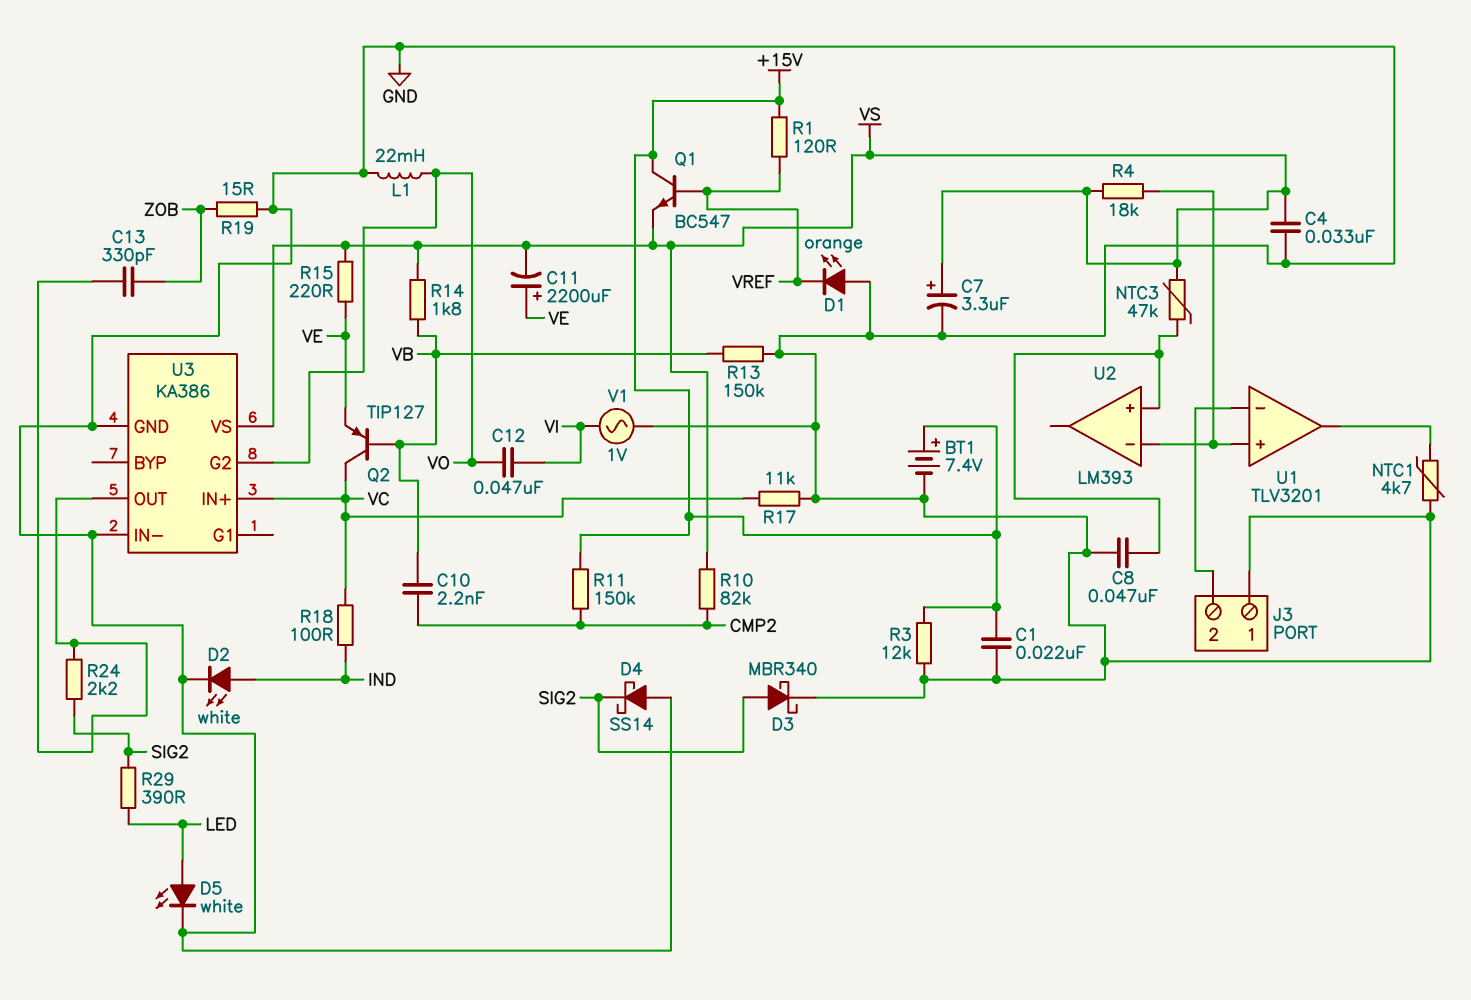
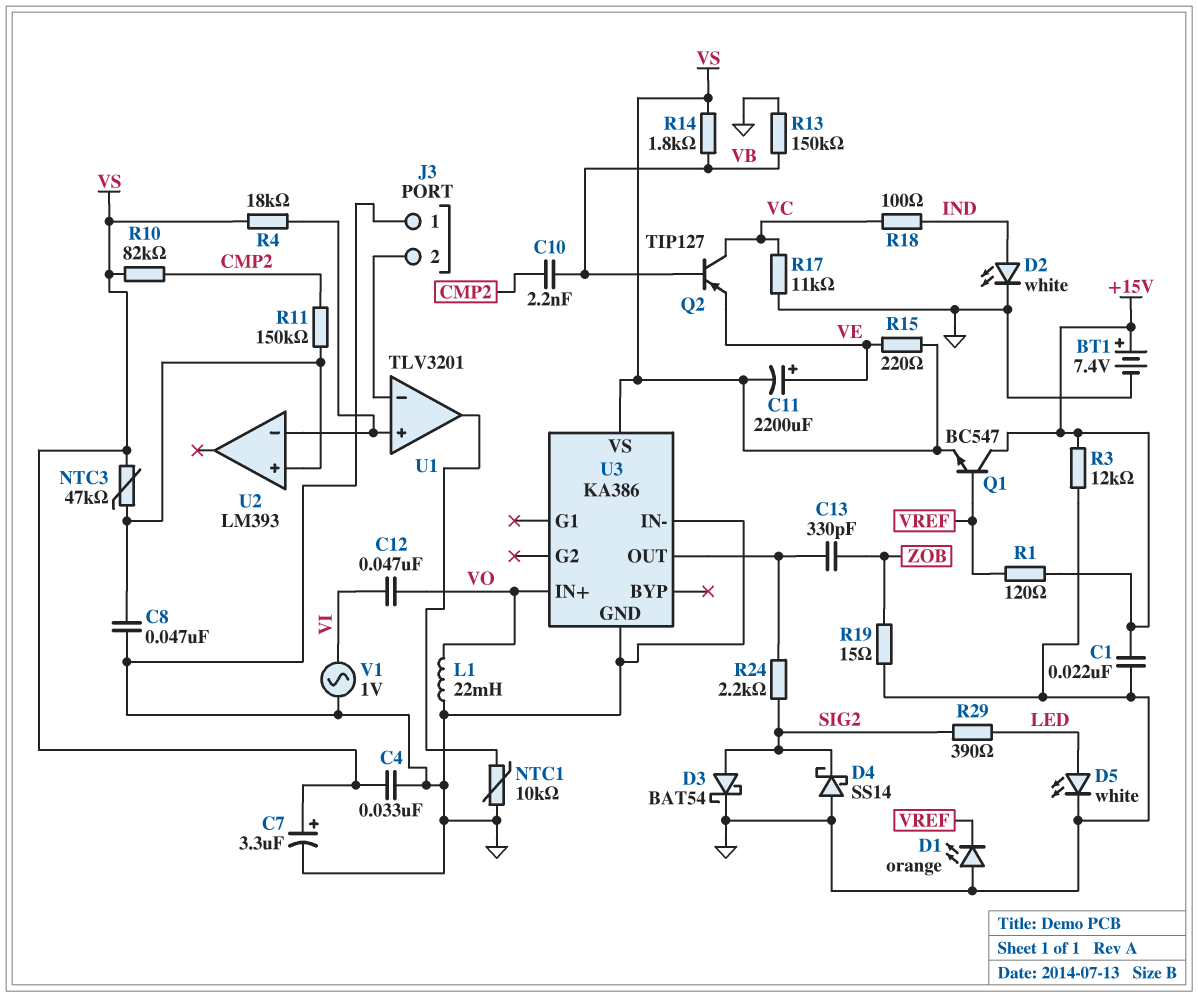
D3: schottky MBR340 (A SIG2, K GND) -> schottky BAT54 (A SIG2, K GND)
NTC1: 4.7k (GND, U1/out) -> 10k (GND, U1/out)
R11: 150k (+15V, CMP2) -> 150k (CMP2, U2/in+)
U3 pin G2: VO -> none
U3 pin IN+: VC -> VO

